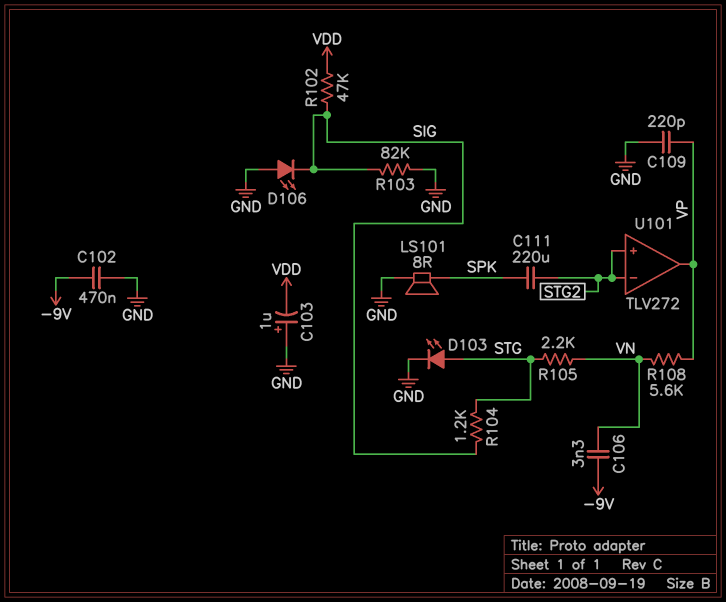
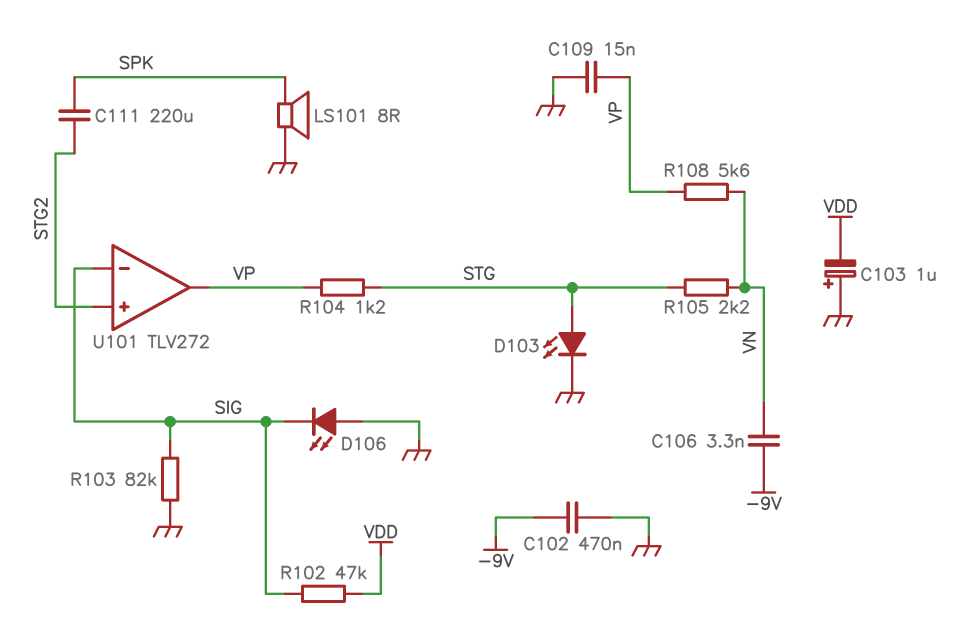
C109: 220pF (GND, VP) -> 15nF (GND, VP)
R104: 1.2k (SIG, STG) -> 1.2k (STG, VP)
U101 pin in-: STG2 -> SIG

